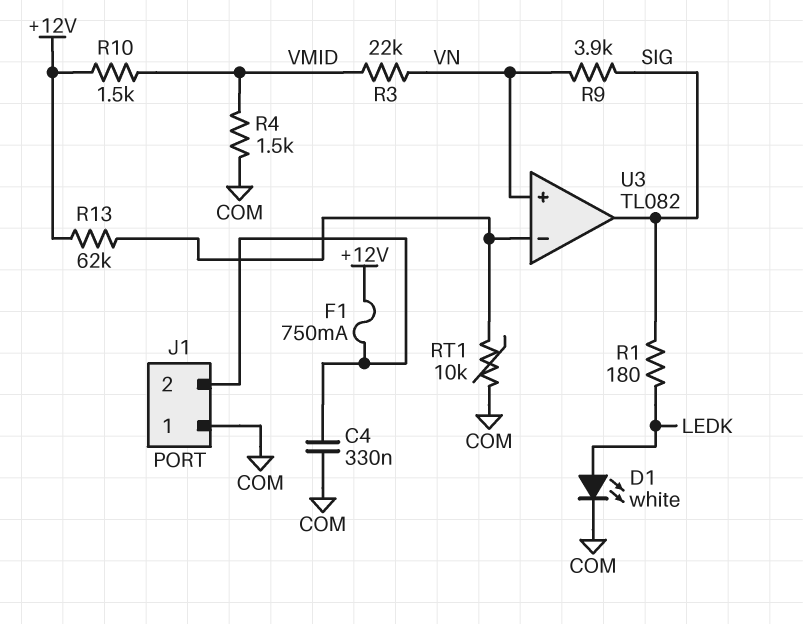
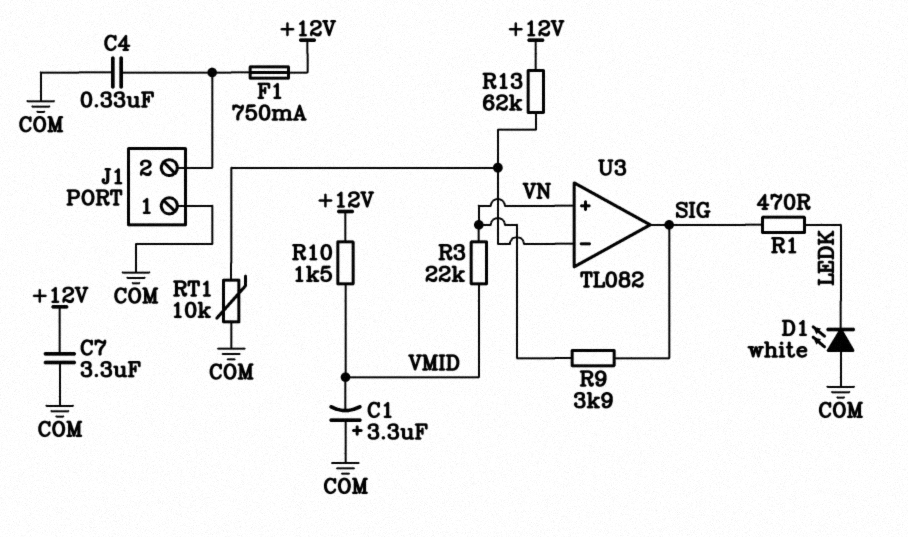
C1: none -> 3.3uF (plus COM, minus VMID)
C7: none -> 3.3uF (+12V, COM)
D1: LED white (A LEDK, K COM) -> LED white (A COM, K LEDK)
R1: 180 (LEDK, SIG) -> 470 (LEDK, SIG)
R4: 1.5k (COM, VMID) -> none

